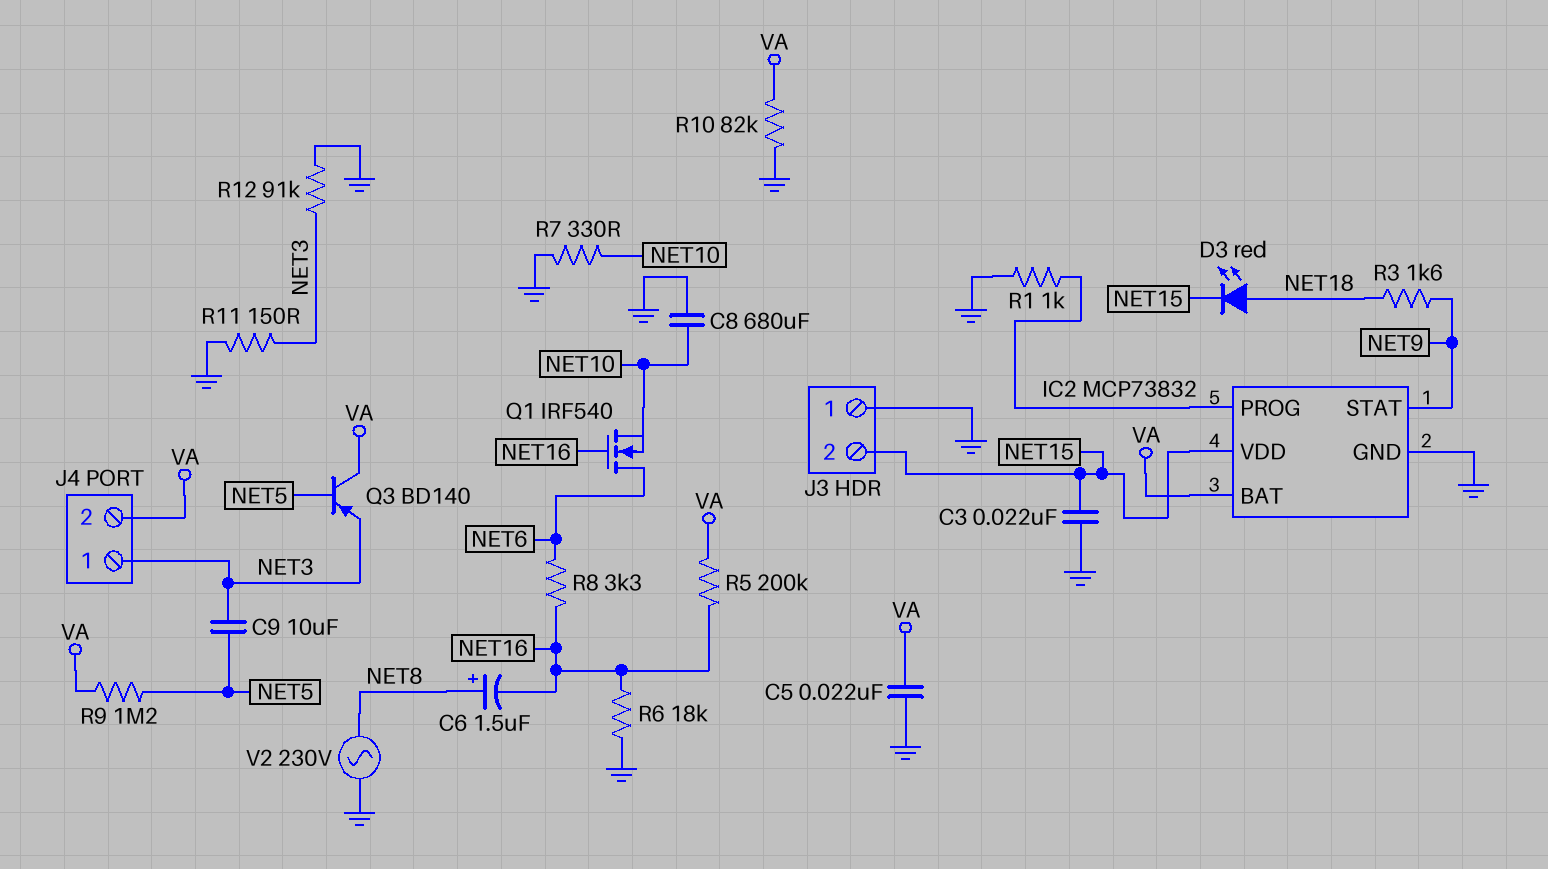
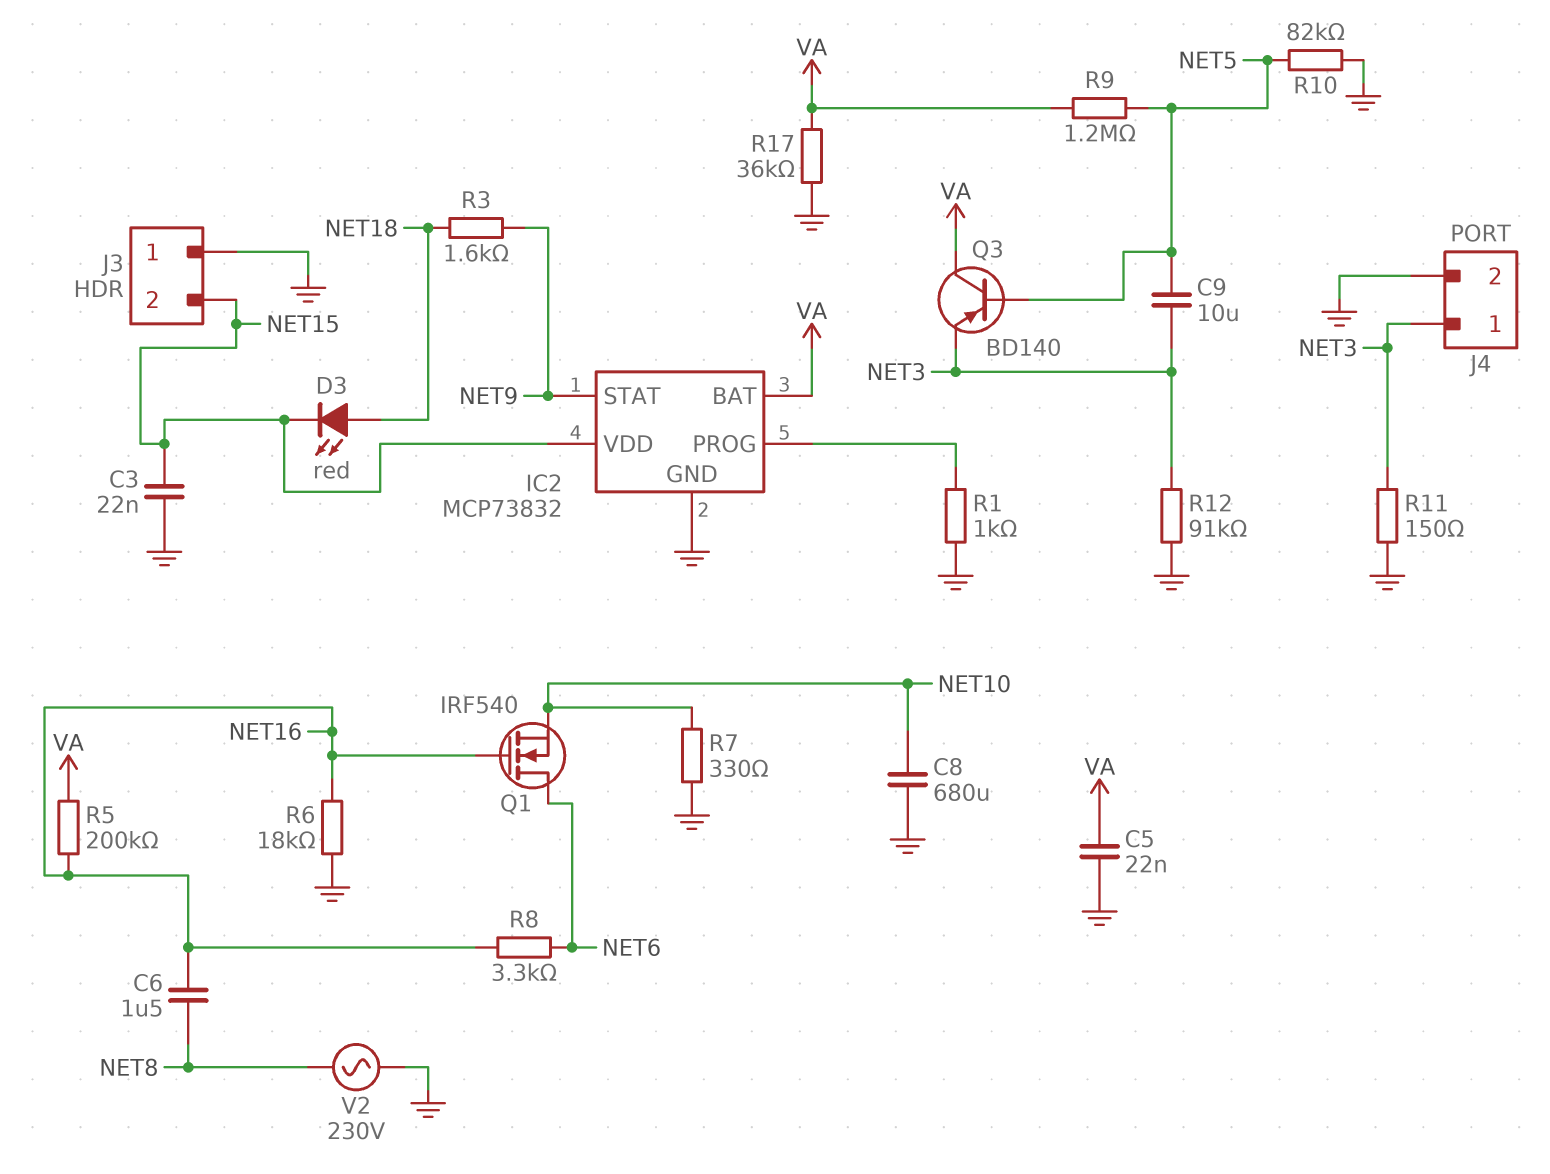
C6: 1.5uF (plus NET8, minus NET16) -> 1.5uF (NET8, NET16)
J4 pin 2: VA -> GND
R10: 82k (GND, VA) -> 82k (GND, NET5)
R17: none -> 36k (GND, VA)

